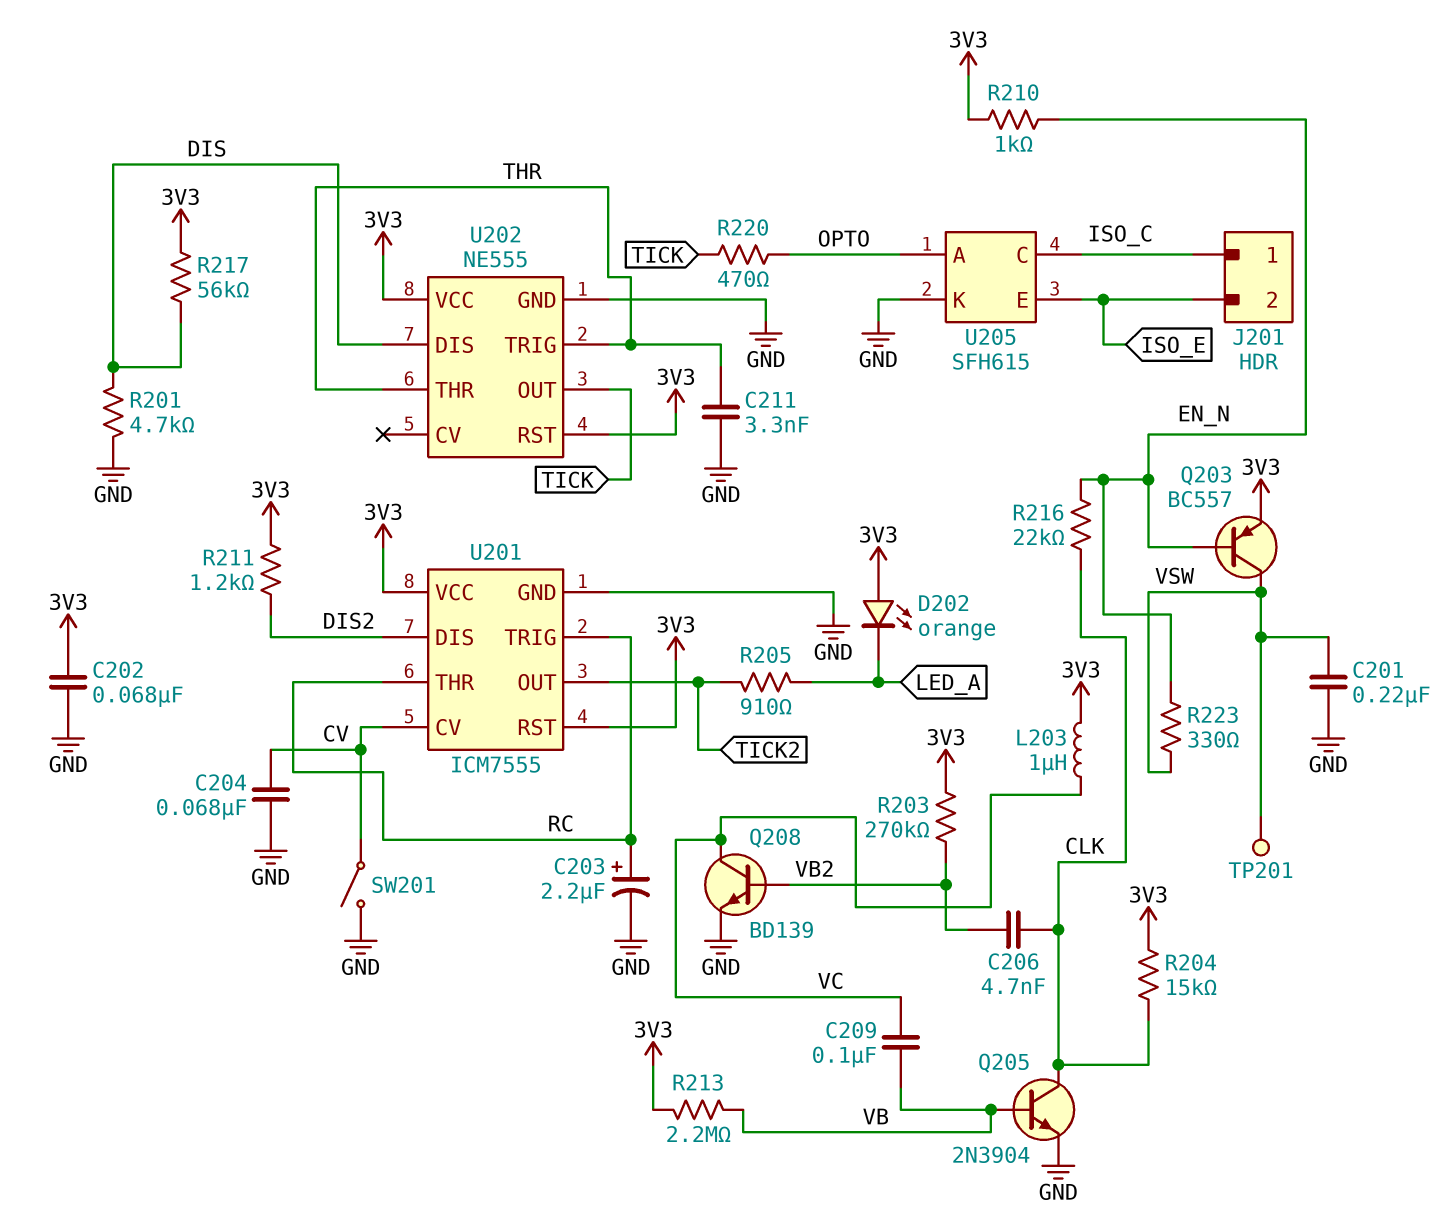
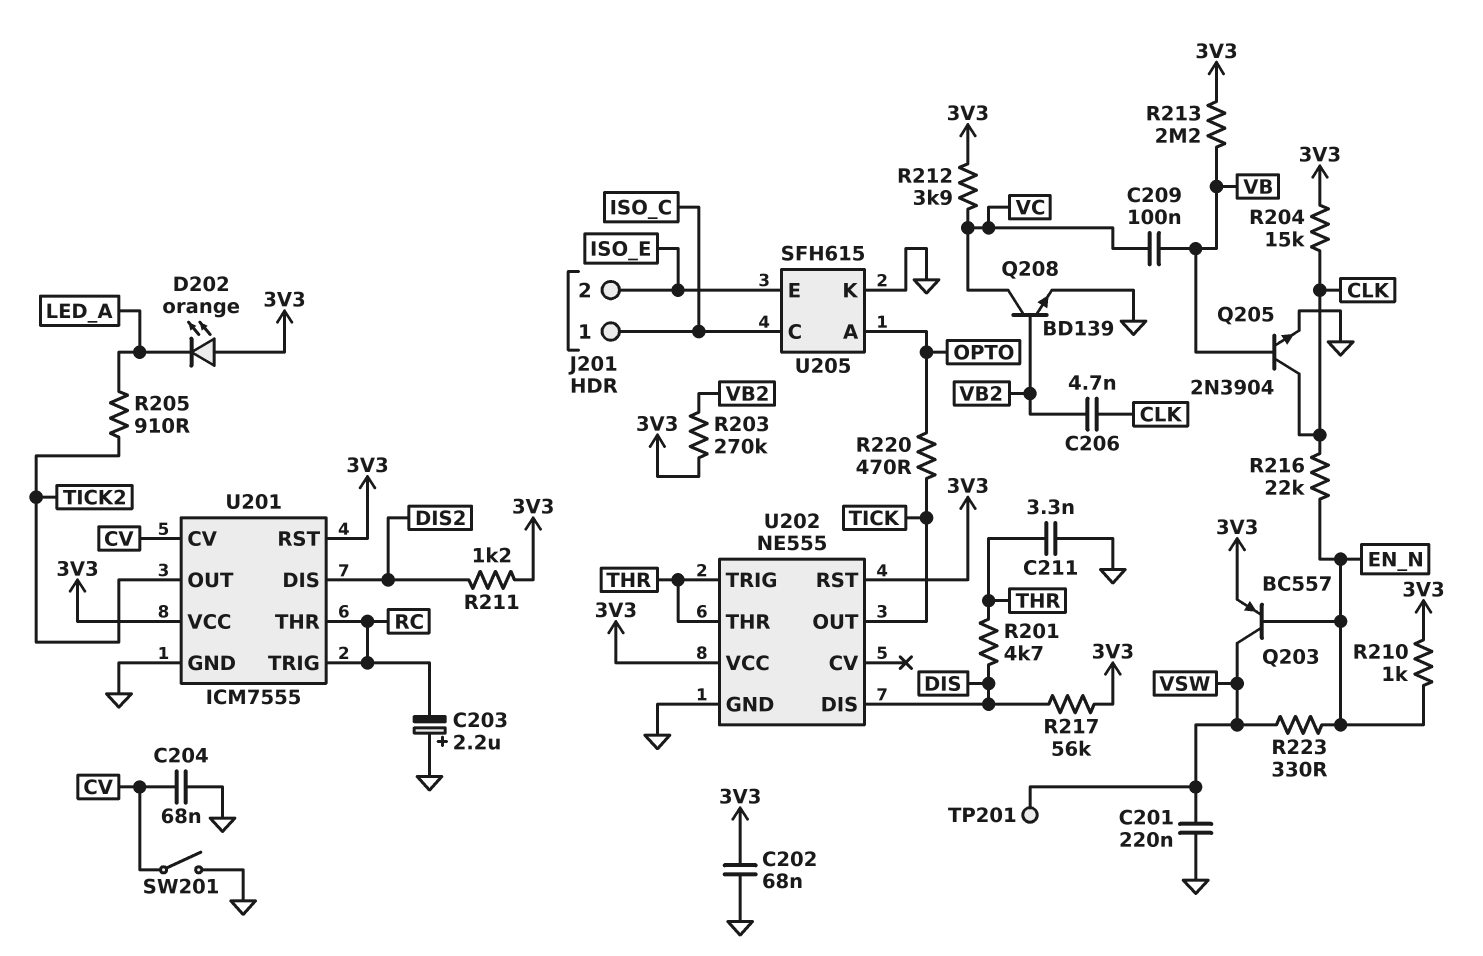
C203: 2.2uF (plus RC, minus GND) -> 2.2uF (plus GND, minus RC)
L203: 1uH (3V3, VC) -> none
R201: 4.7k (DIS, GND) -> 4.7k (DIS, THR)
R212: none -> 3.9k (3V3, VC)

